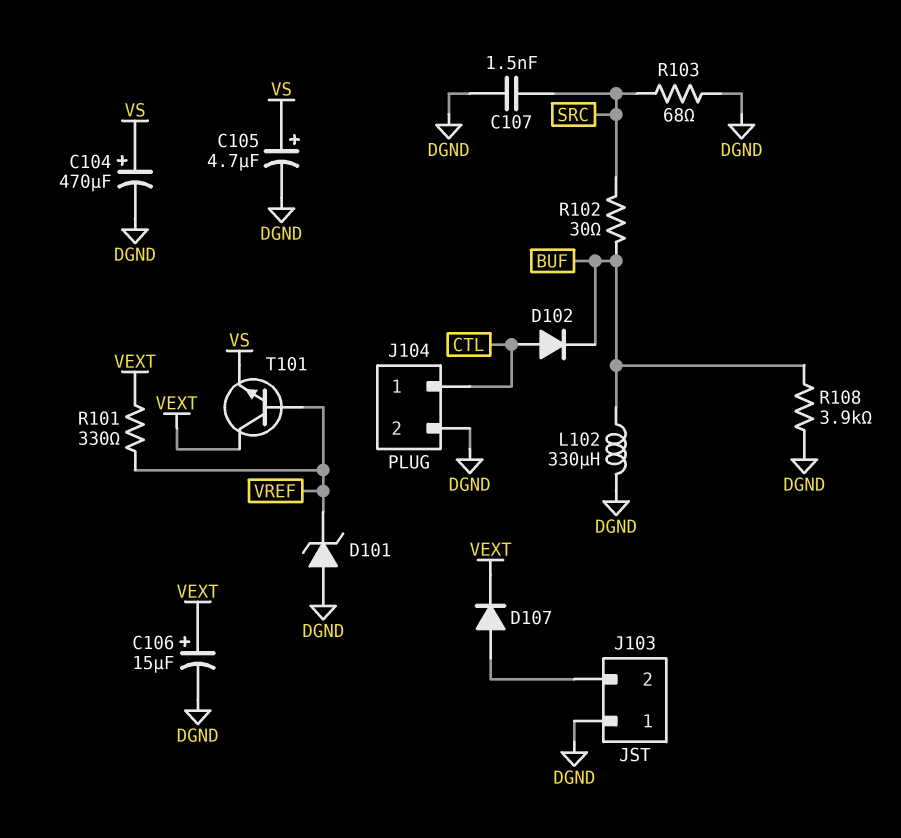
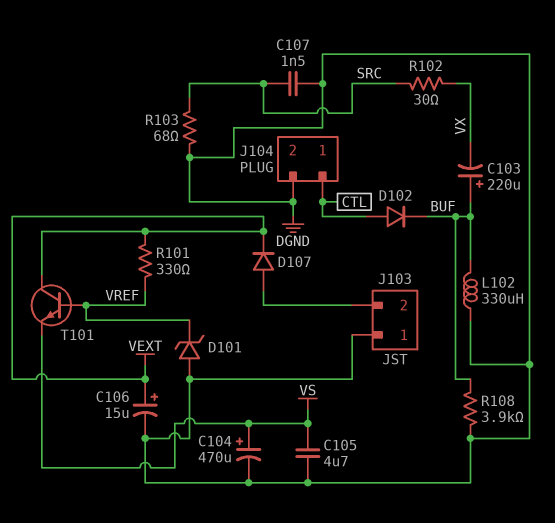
C103: none -> 220uF (plus BUF, minus VX)
C105: 4.7uF (plus VS, minus DGND) -> 4.7uF (DGND, VS)
R102: 30 (BUF, SRC) -> 30 (SRC, VX)

